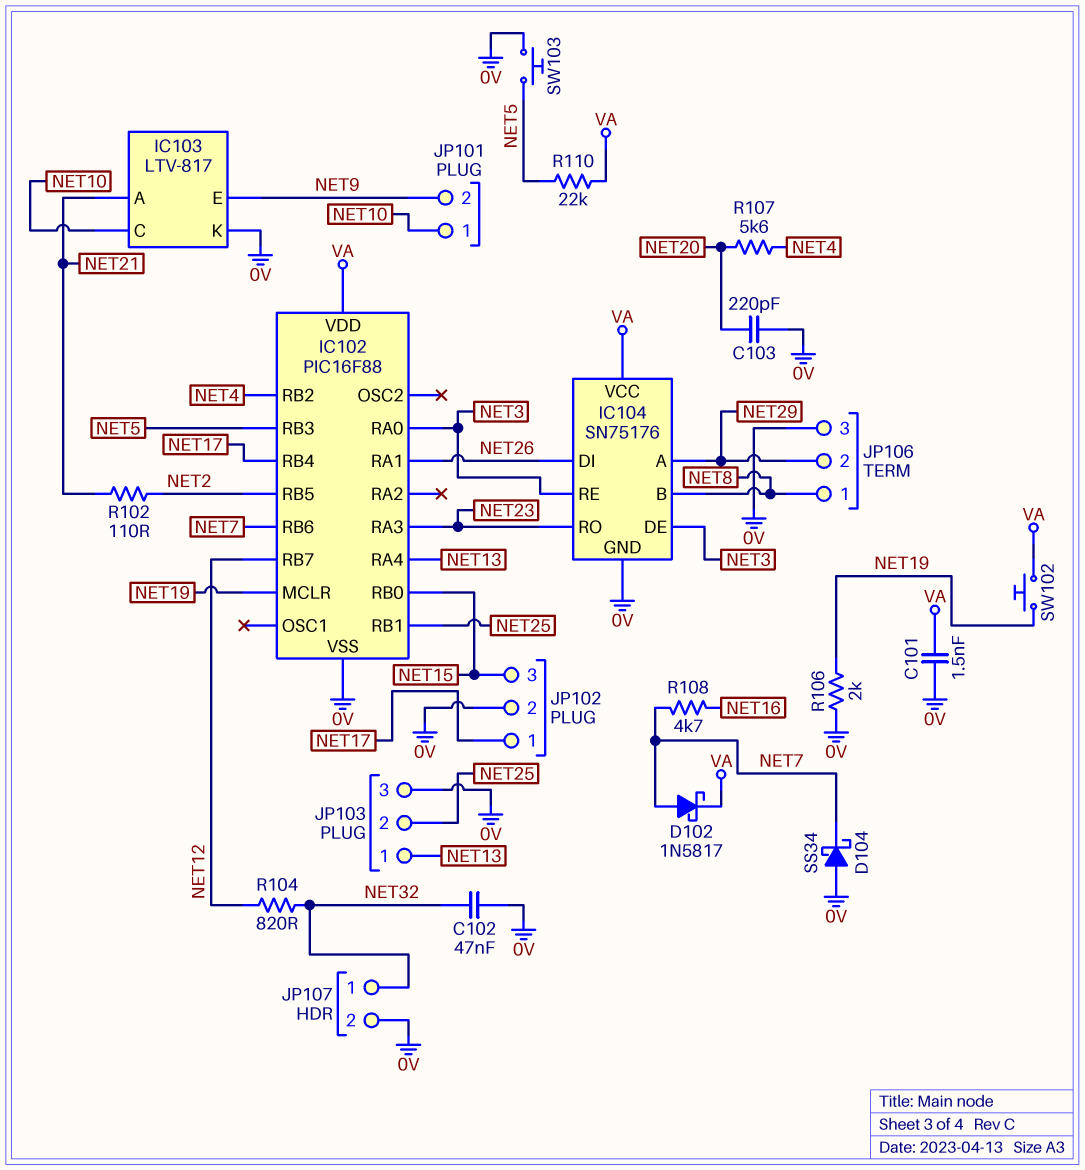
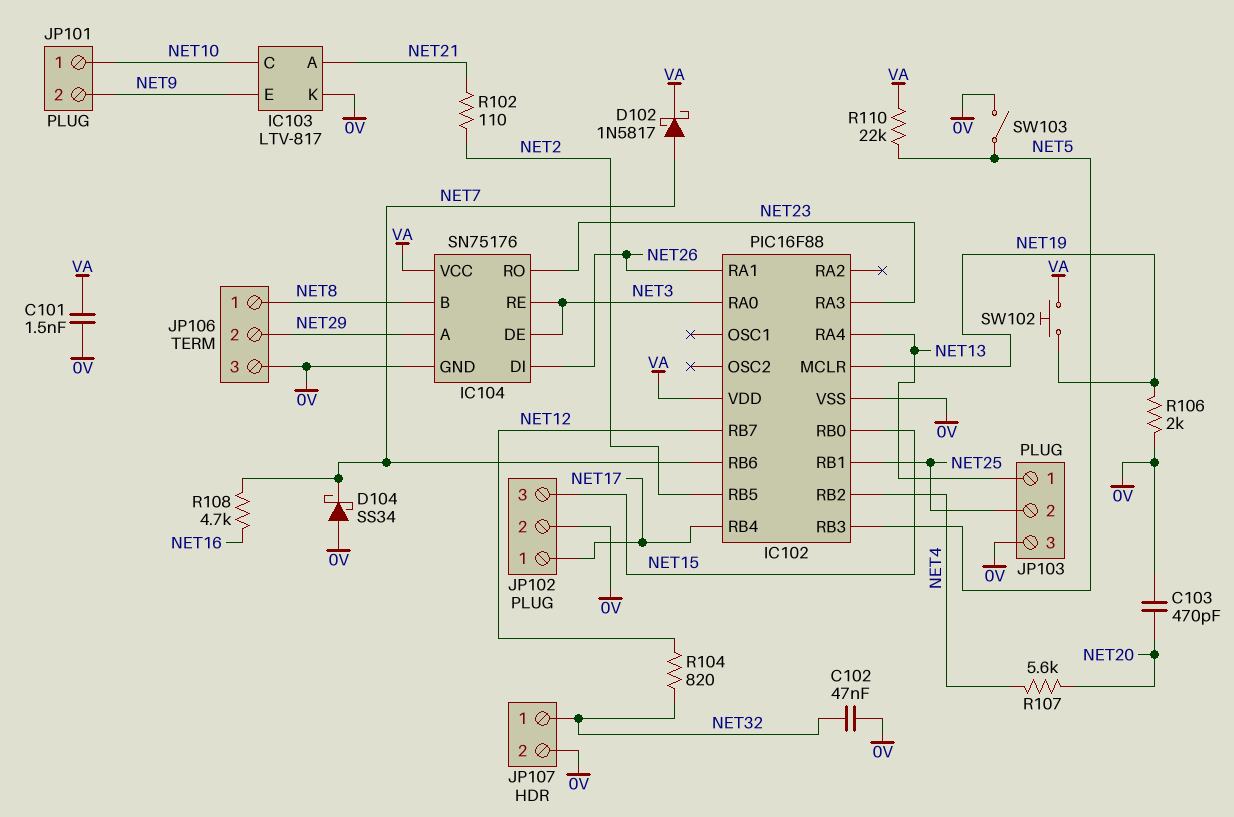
C103: 220pF (0V, NET20) -> 470pF (0V, NET20)
SW103: button (0V, NET5) -> switch (0V, NET5)

